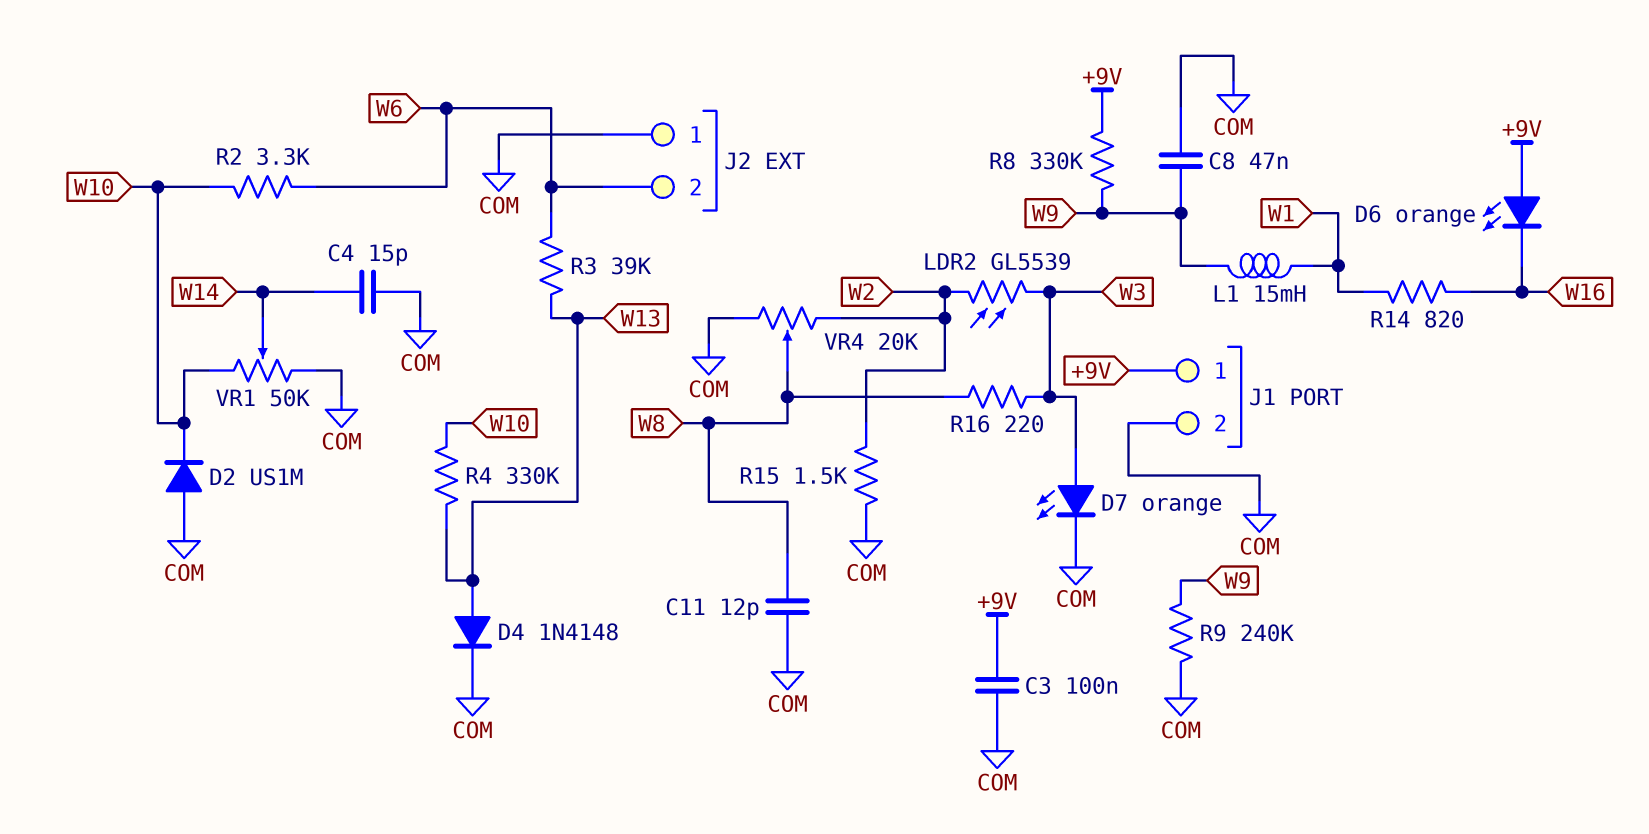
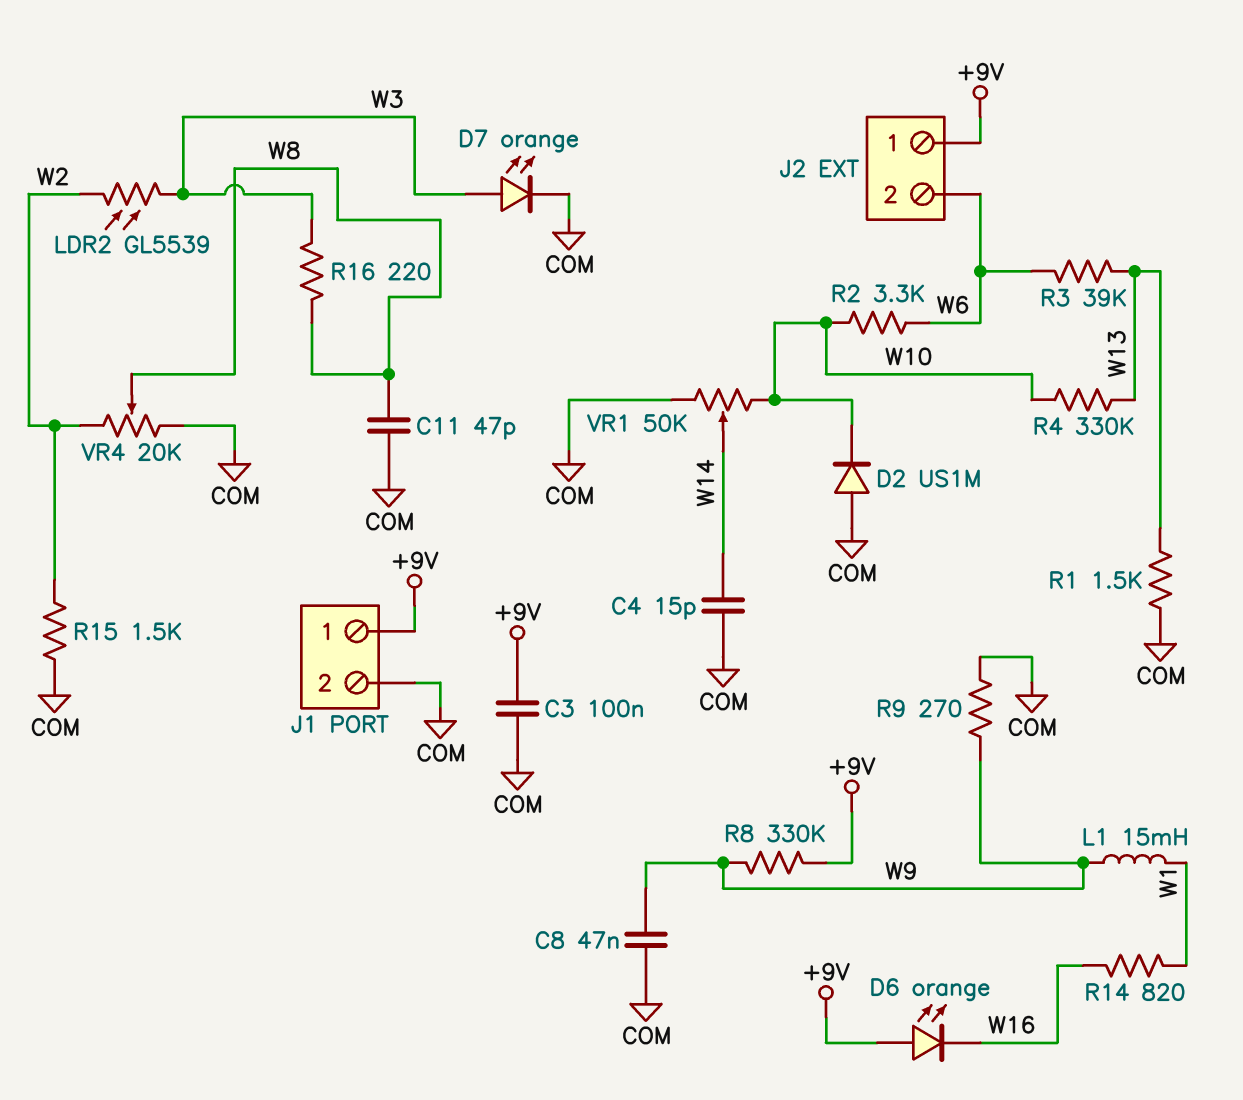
C11: 12pF (COM, W8) -> 47pF (COM, W8)
D4: diode 1N4148 (A W13, K COM) -> none
J2 pin 1: COM -> +9V
R1: none -> 1.5k (COM, W13)
R9: 240k (COM, W9) -> 270 (COM, W9)

